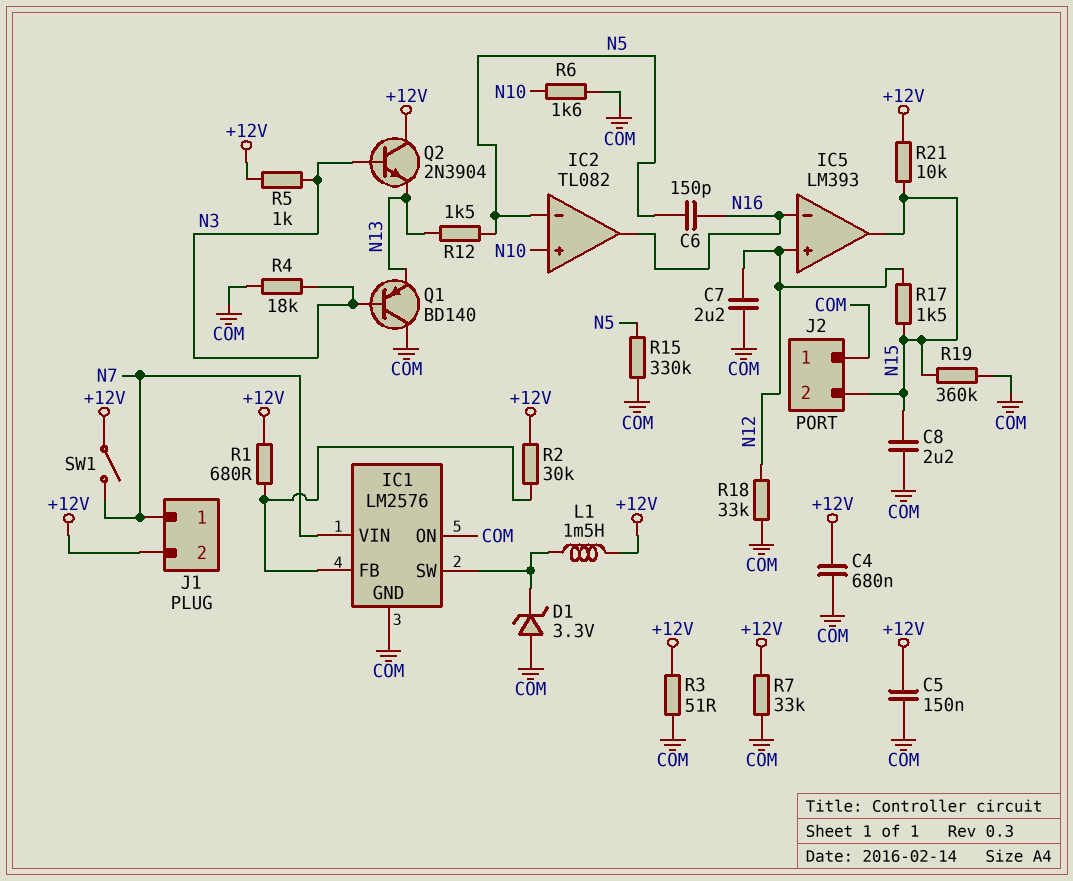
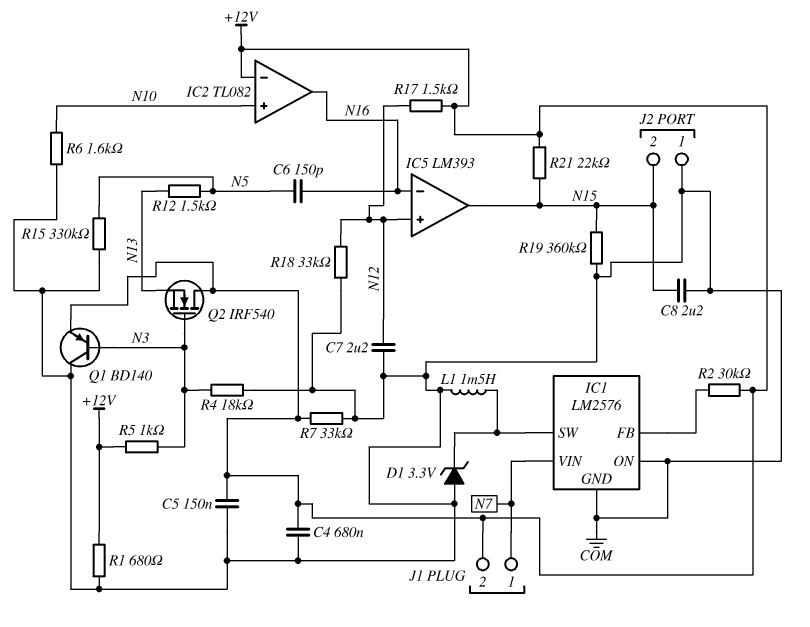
IC2 pin in-: N5 -> +12V
L1: 1.5mH (+12V, IC1/SW) -> 1.5mH (COM, IC1/SW)
Q1: PNP BD140 (B N3, C COM, E N13) -> PNP BD140 (B N3, C COM, E +12V)
Q2: NPN 2N3904 (B N3, C +12V, E N13) -> NMOS IRF540 (G N3, D +12V, S N13)
R1: 680 (+12V, IC1/FB) -> 680 (+12V, COM)
R3: 51 (+12V, COM) -> none
R17: 1.5k (N12, N15) -> 1.5k (+12V, N12)
R21: 10k (+12V, N15) -> 22k (+12V, N15)
SW1: switch (+12V, N7) -> none

